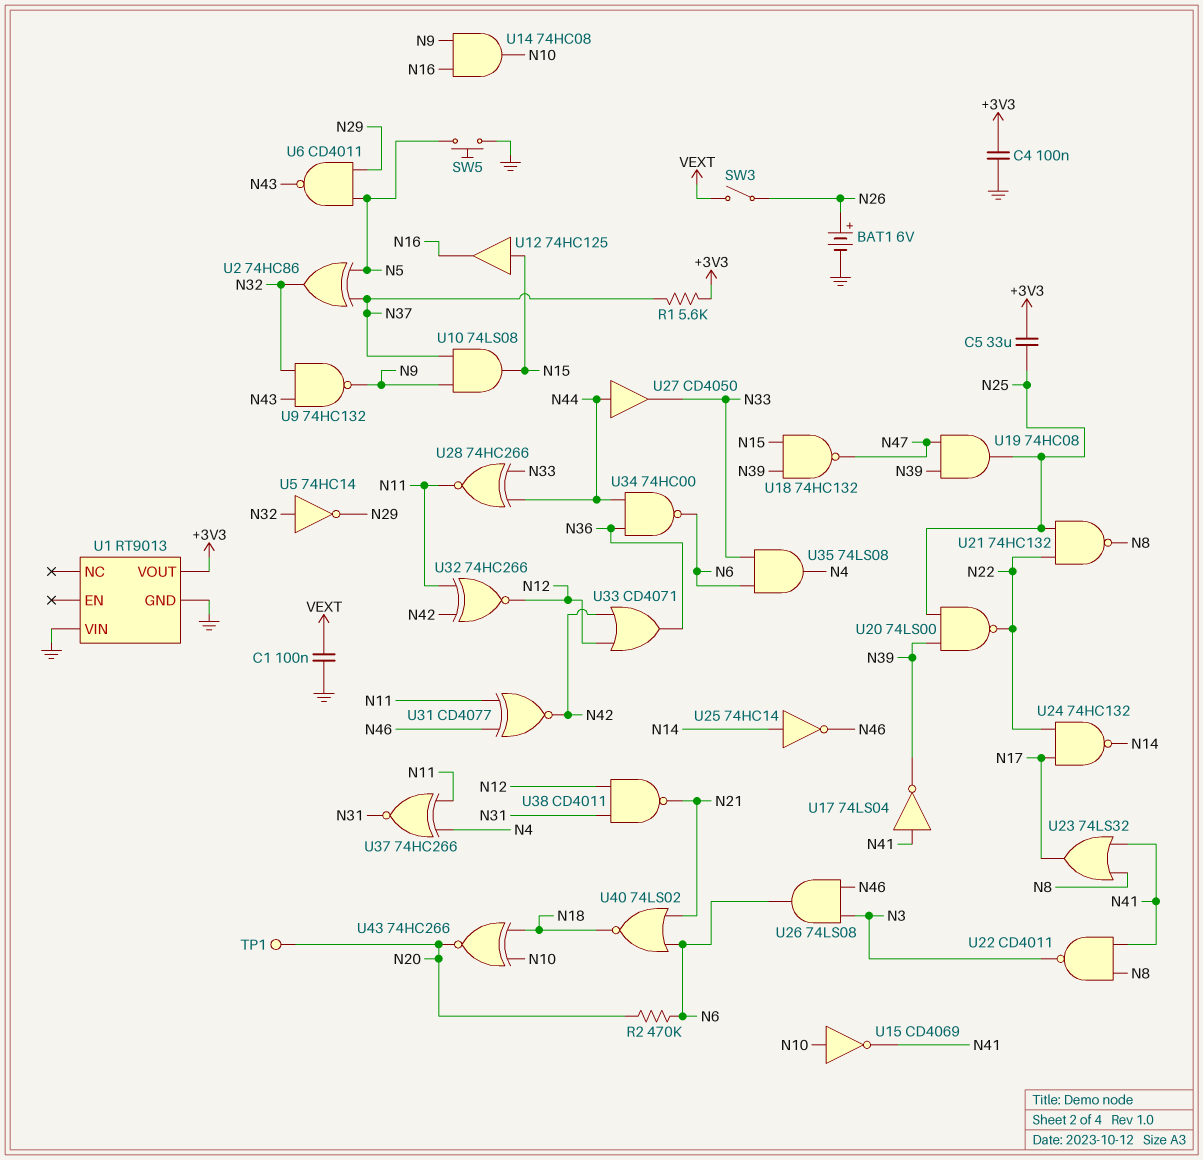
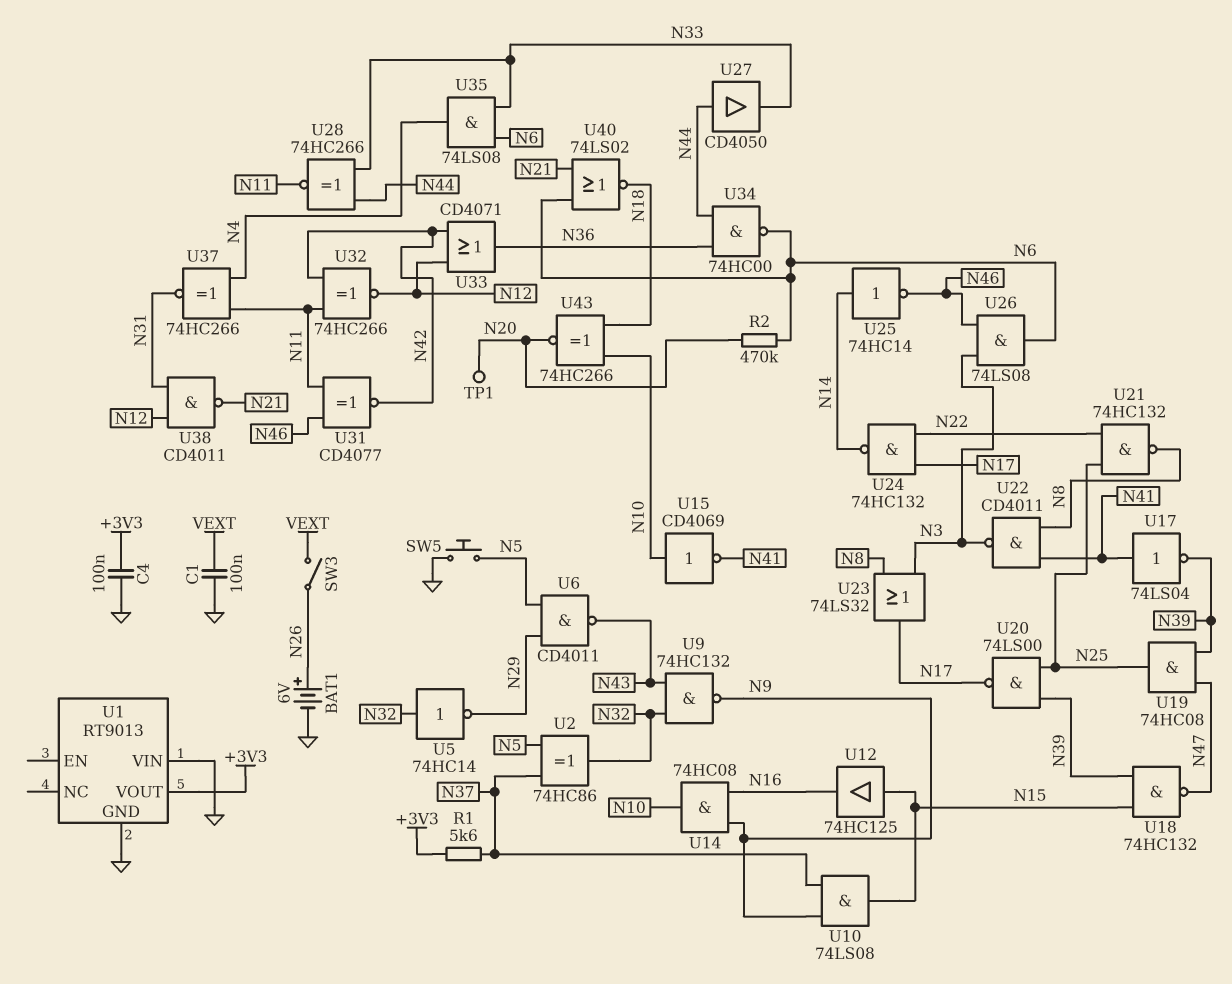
C5: 33uF (+3V3, N25) -> none
U20: NAND 74LS00 (in N25, in N39, out N22) -> NAND 74LS00 (in N25, in N39, out N17)
U23: OR 74LS32 (in N8, in N41, out N17) -> OR 74LS32 (in N3, in N8, out N17)

